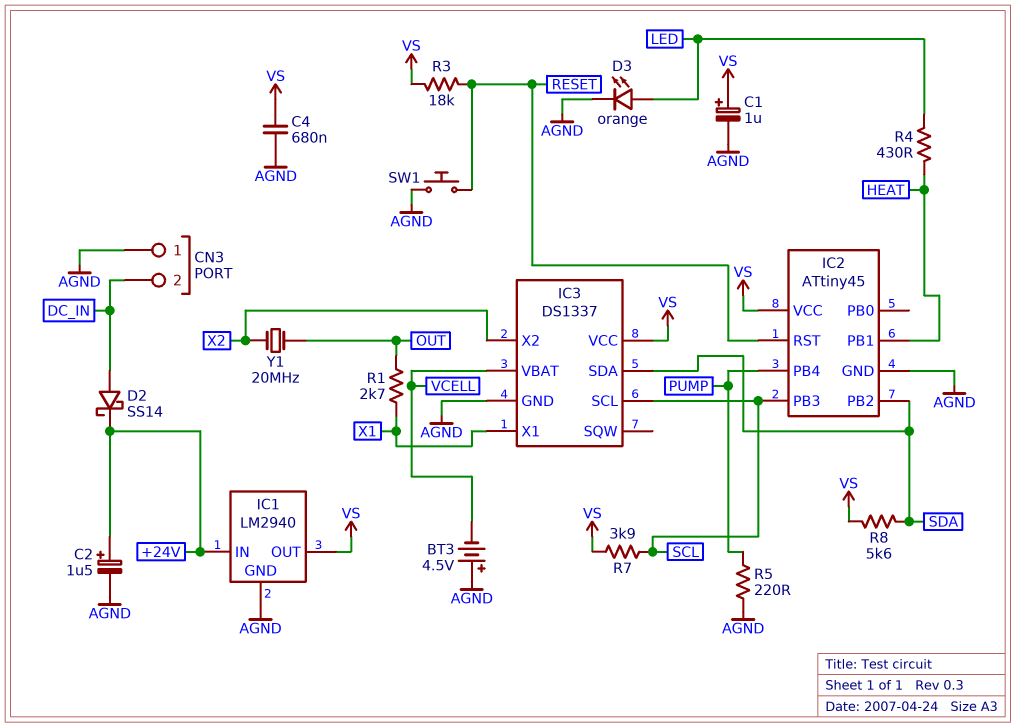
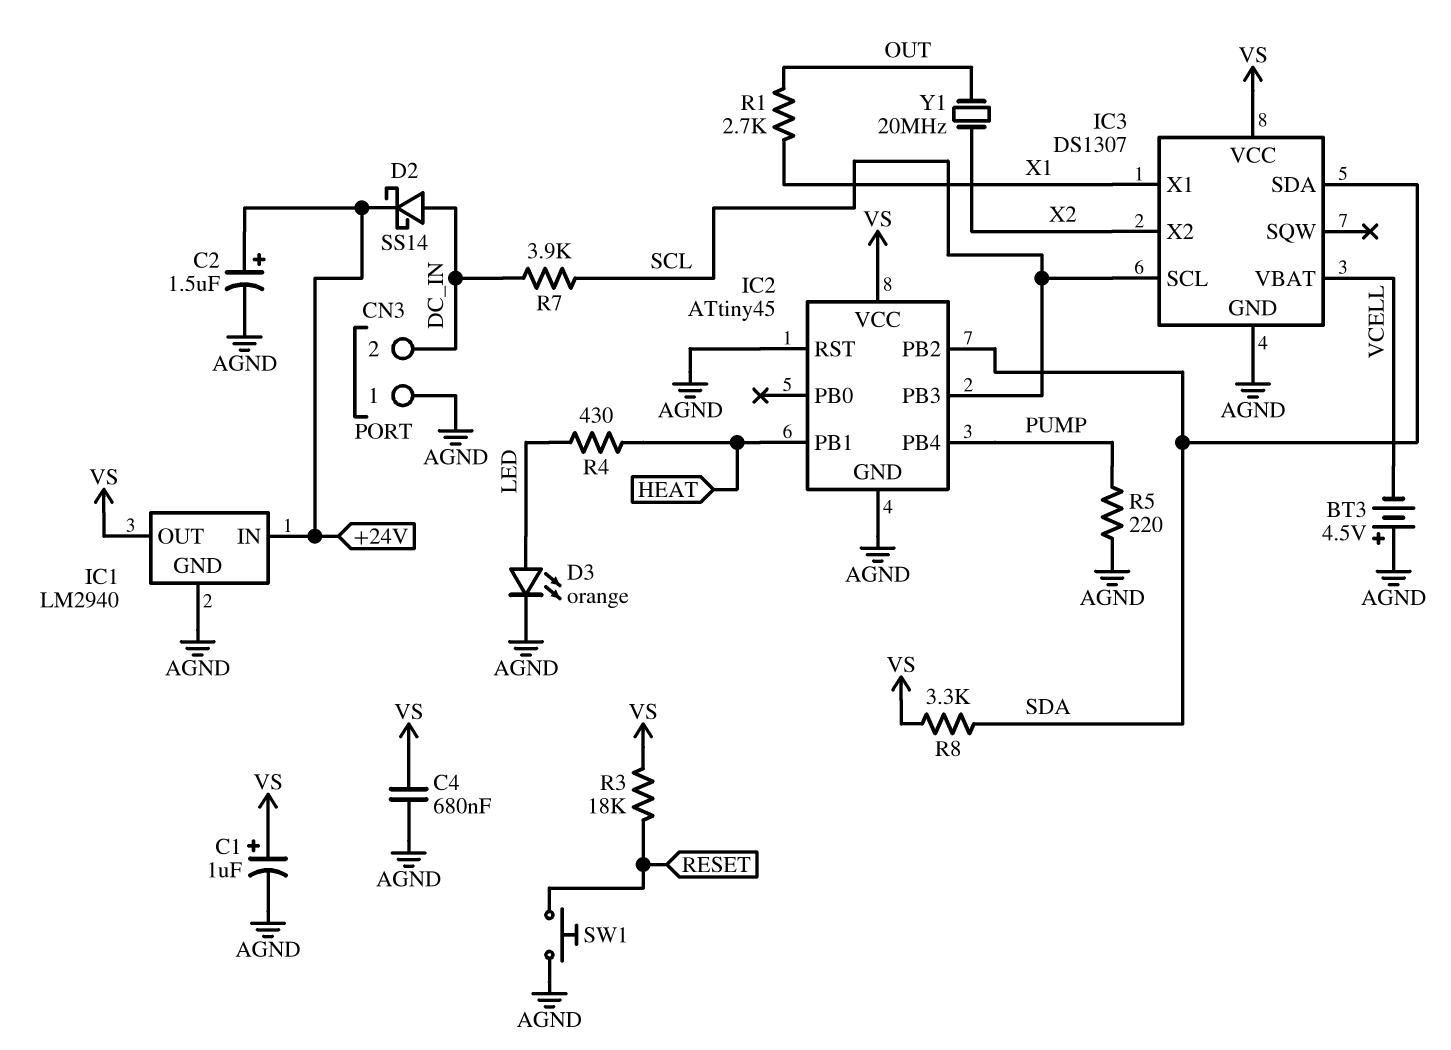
IC2 pin RST: RESET -> AGND
IC3: DS1337 -> DS1307
R7: 3.9k (SCL, VS) -> 3.9k (DC_IN, SCL)
R8: 5.6k (SDA, VS) -> 3.3k (SDA, VS)

